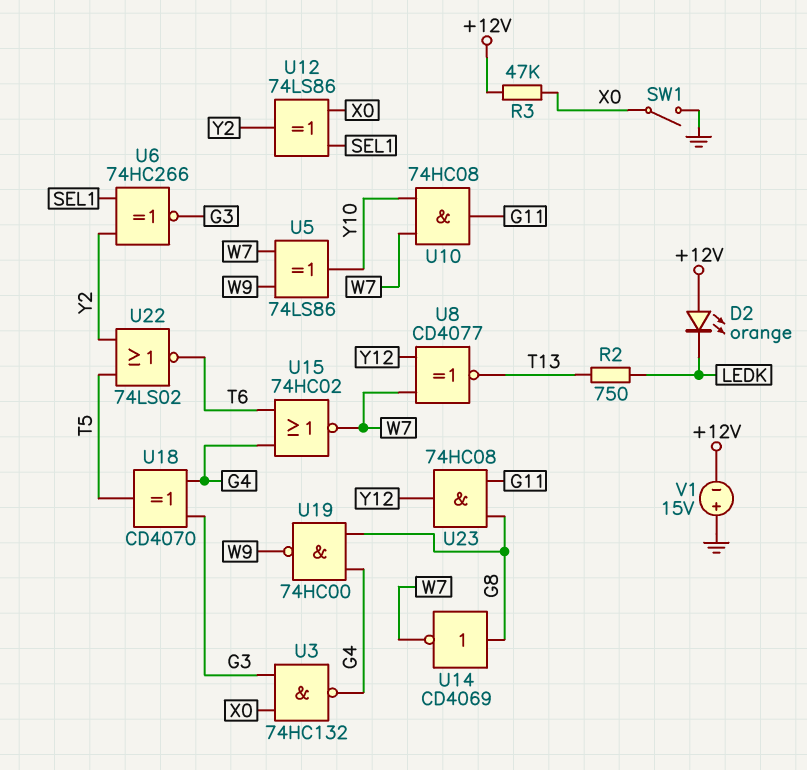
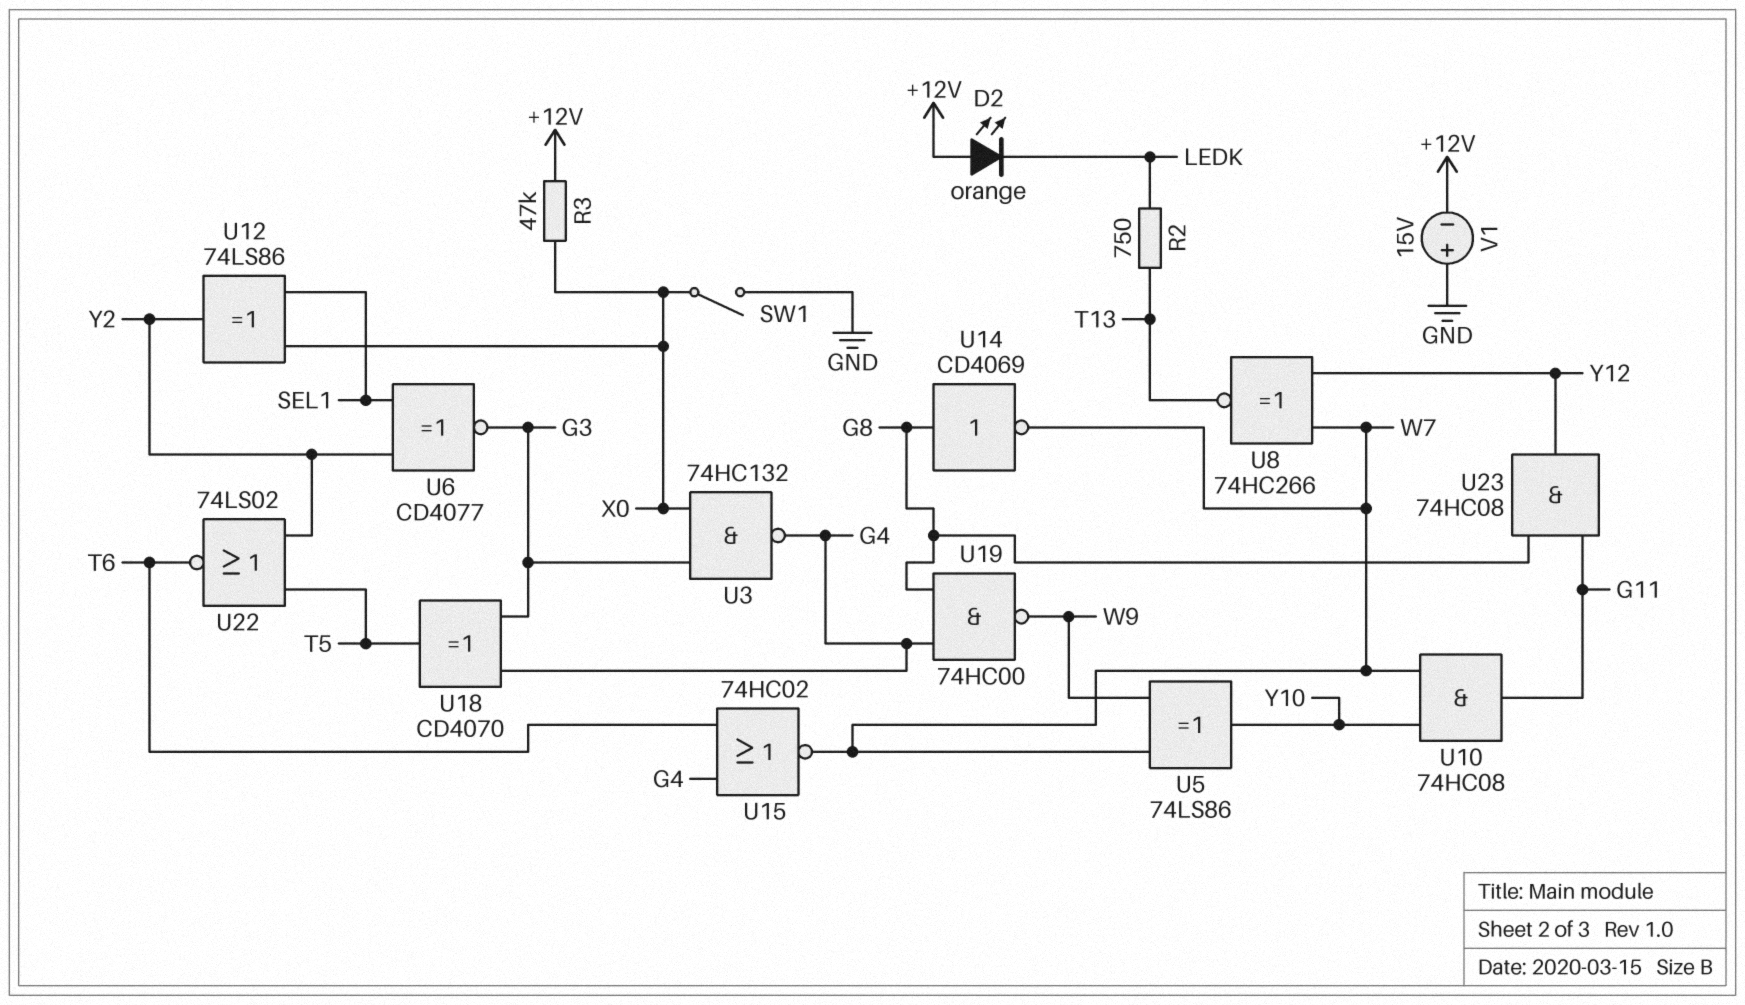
U6: XNOR 74HC266 (in SEL1, in Y2, out G3) -> XNOR CD4077 (in SEL1, in Y2, out G3)
U8: XNOR CD4077 (in W7, in Y12, out T13) -> XNOR 74HC266 (in W7, in Y12, out T13)

